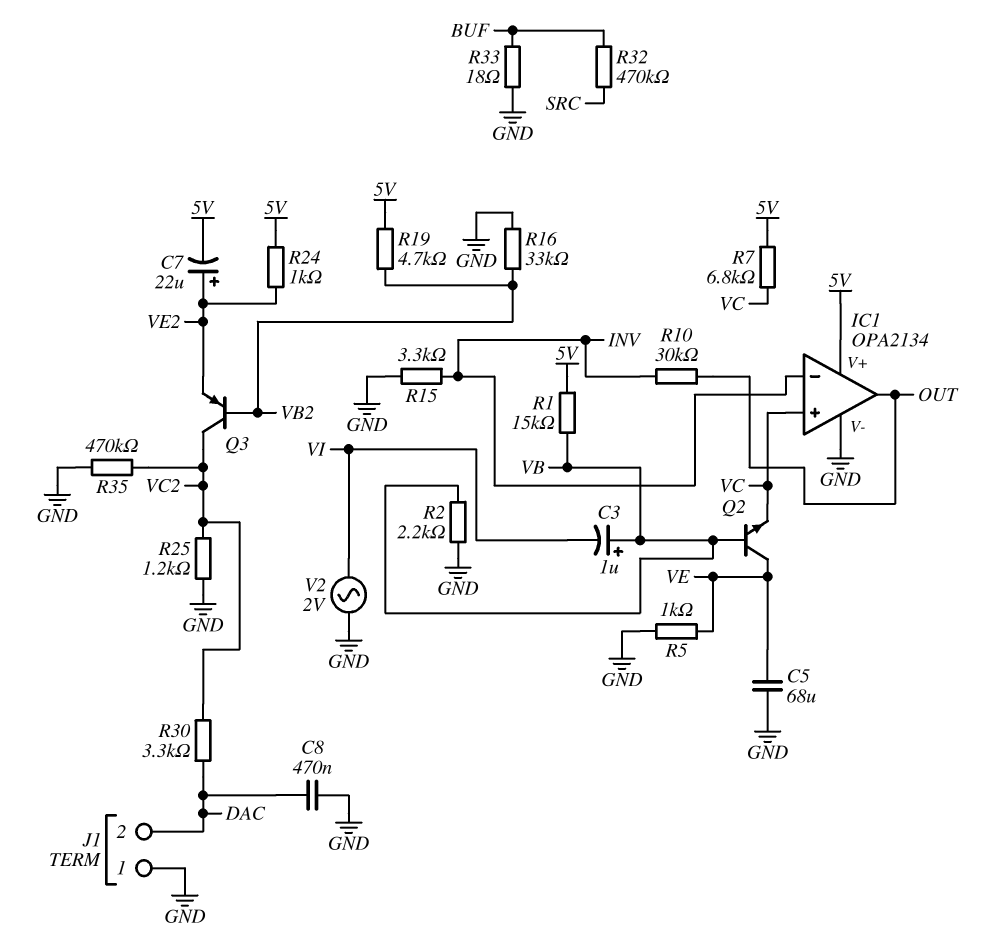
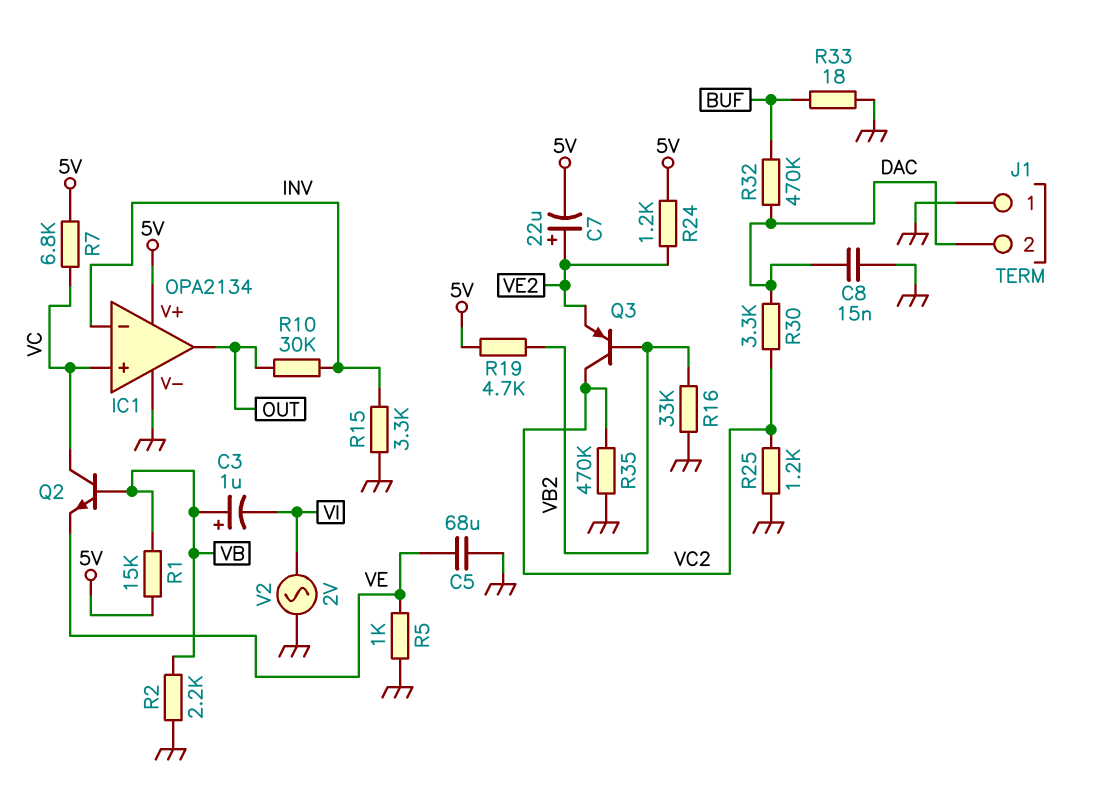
C8: 470nF (DAC, GND) -> 15nF (DAC, GND)
Q2: NPN (B VB, C VE, E VC) -> NPN (B VB, C VC, E VE)
R24: 1k (5V, VE2) -> 1.2k (5V, VE2)
R32: 470k (BUF, SRC) -> 470k (BUF, DAC)

